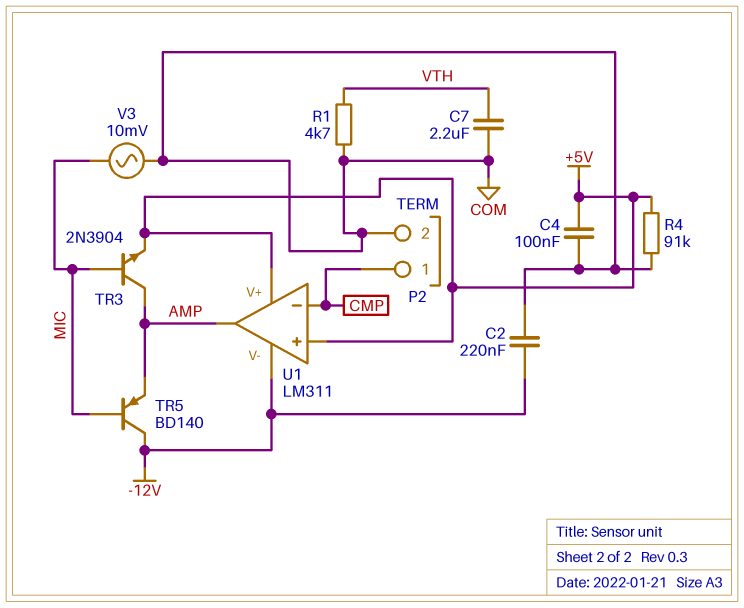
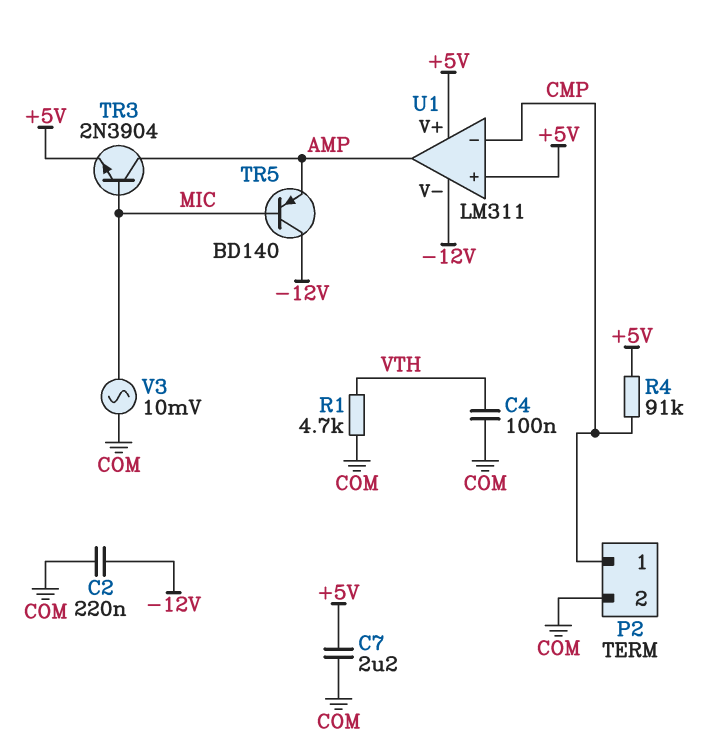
C4: 100nF (+5V, COM) -> 100nF (COM, VTH)
C7: 2.2uF (COM, VTH) -> 2.2uF (+5V, COM)
R4: 91k (+5V, COM) -> 91k (+5V, CMP)

